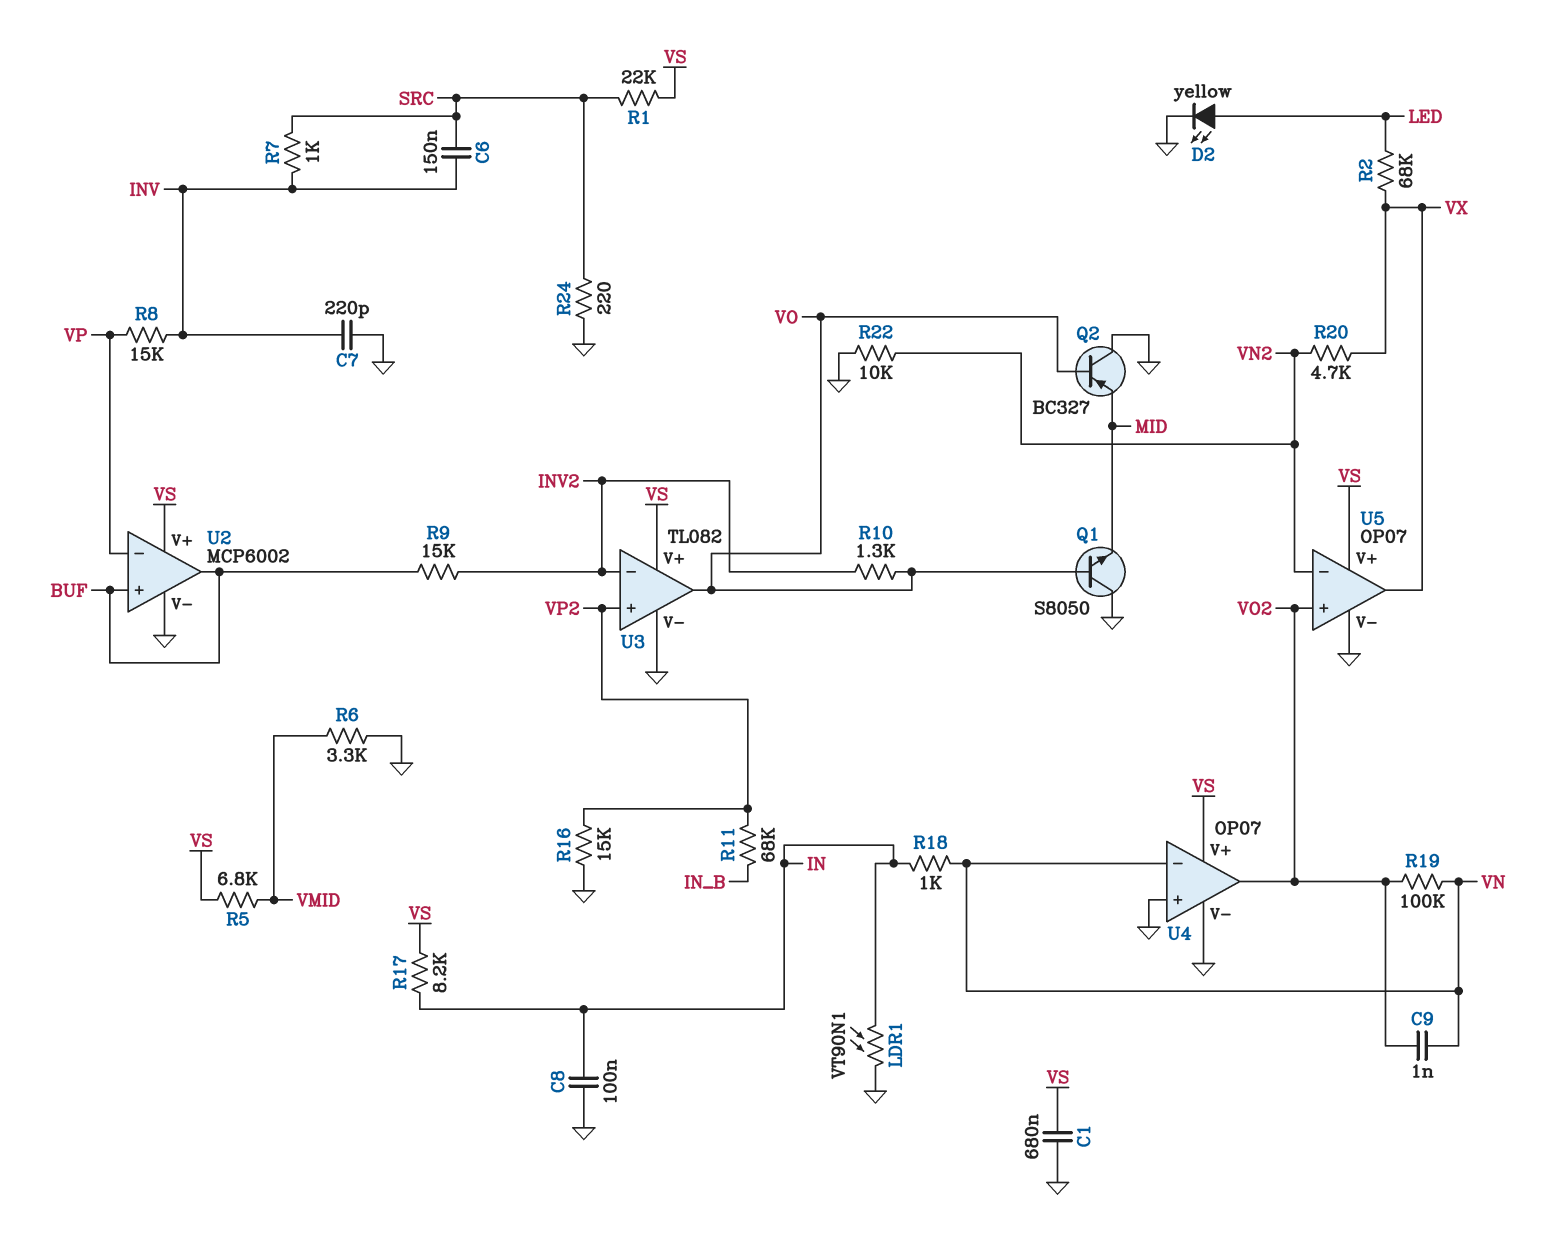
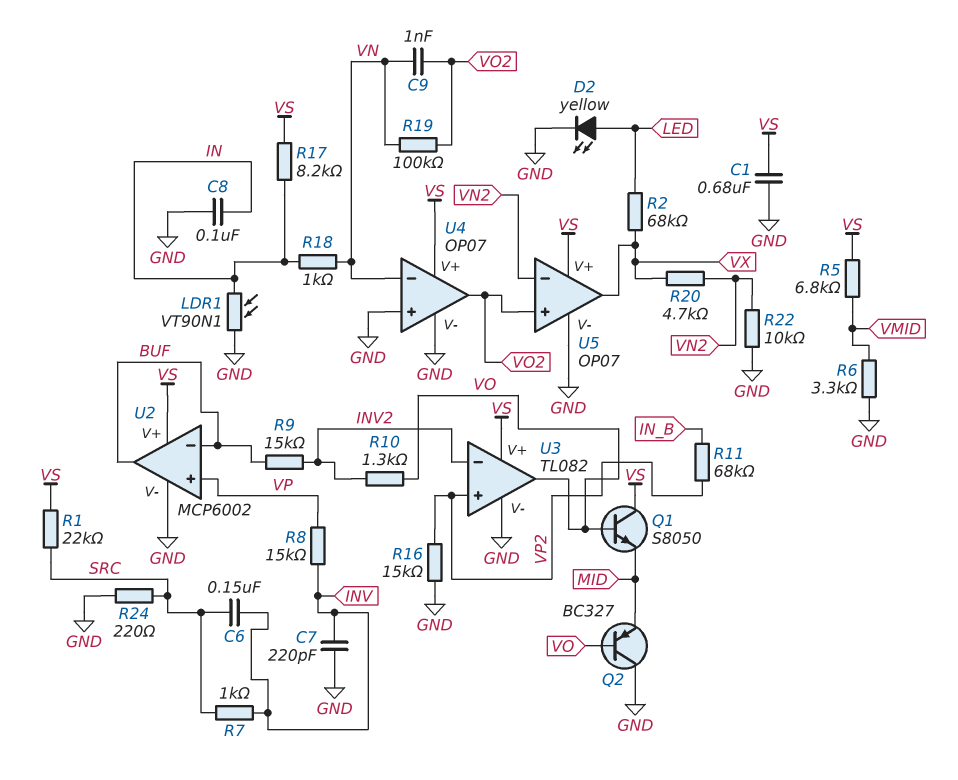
Q1: NPN S8050 (B VO, C GND, E MID) -> NPN S8050 (B VO, C VS, E MID)
U2 pin in+: BUF -> VP
U2 pin in-: VP -> BUF

